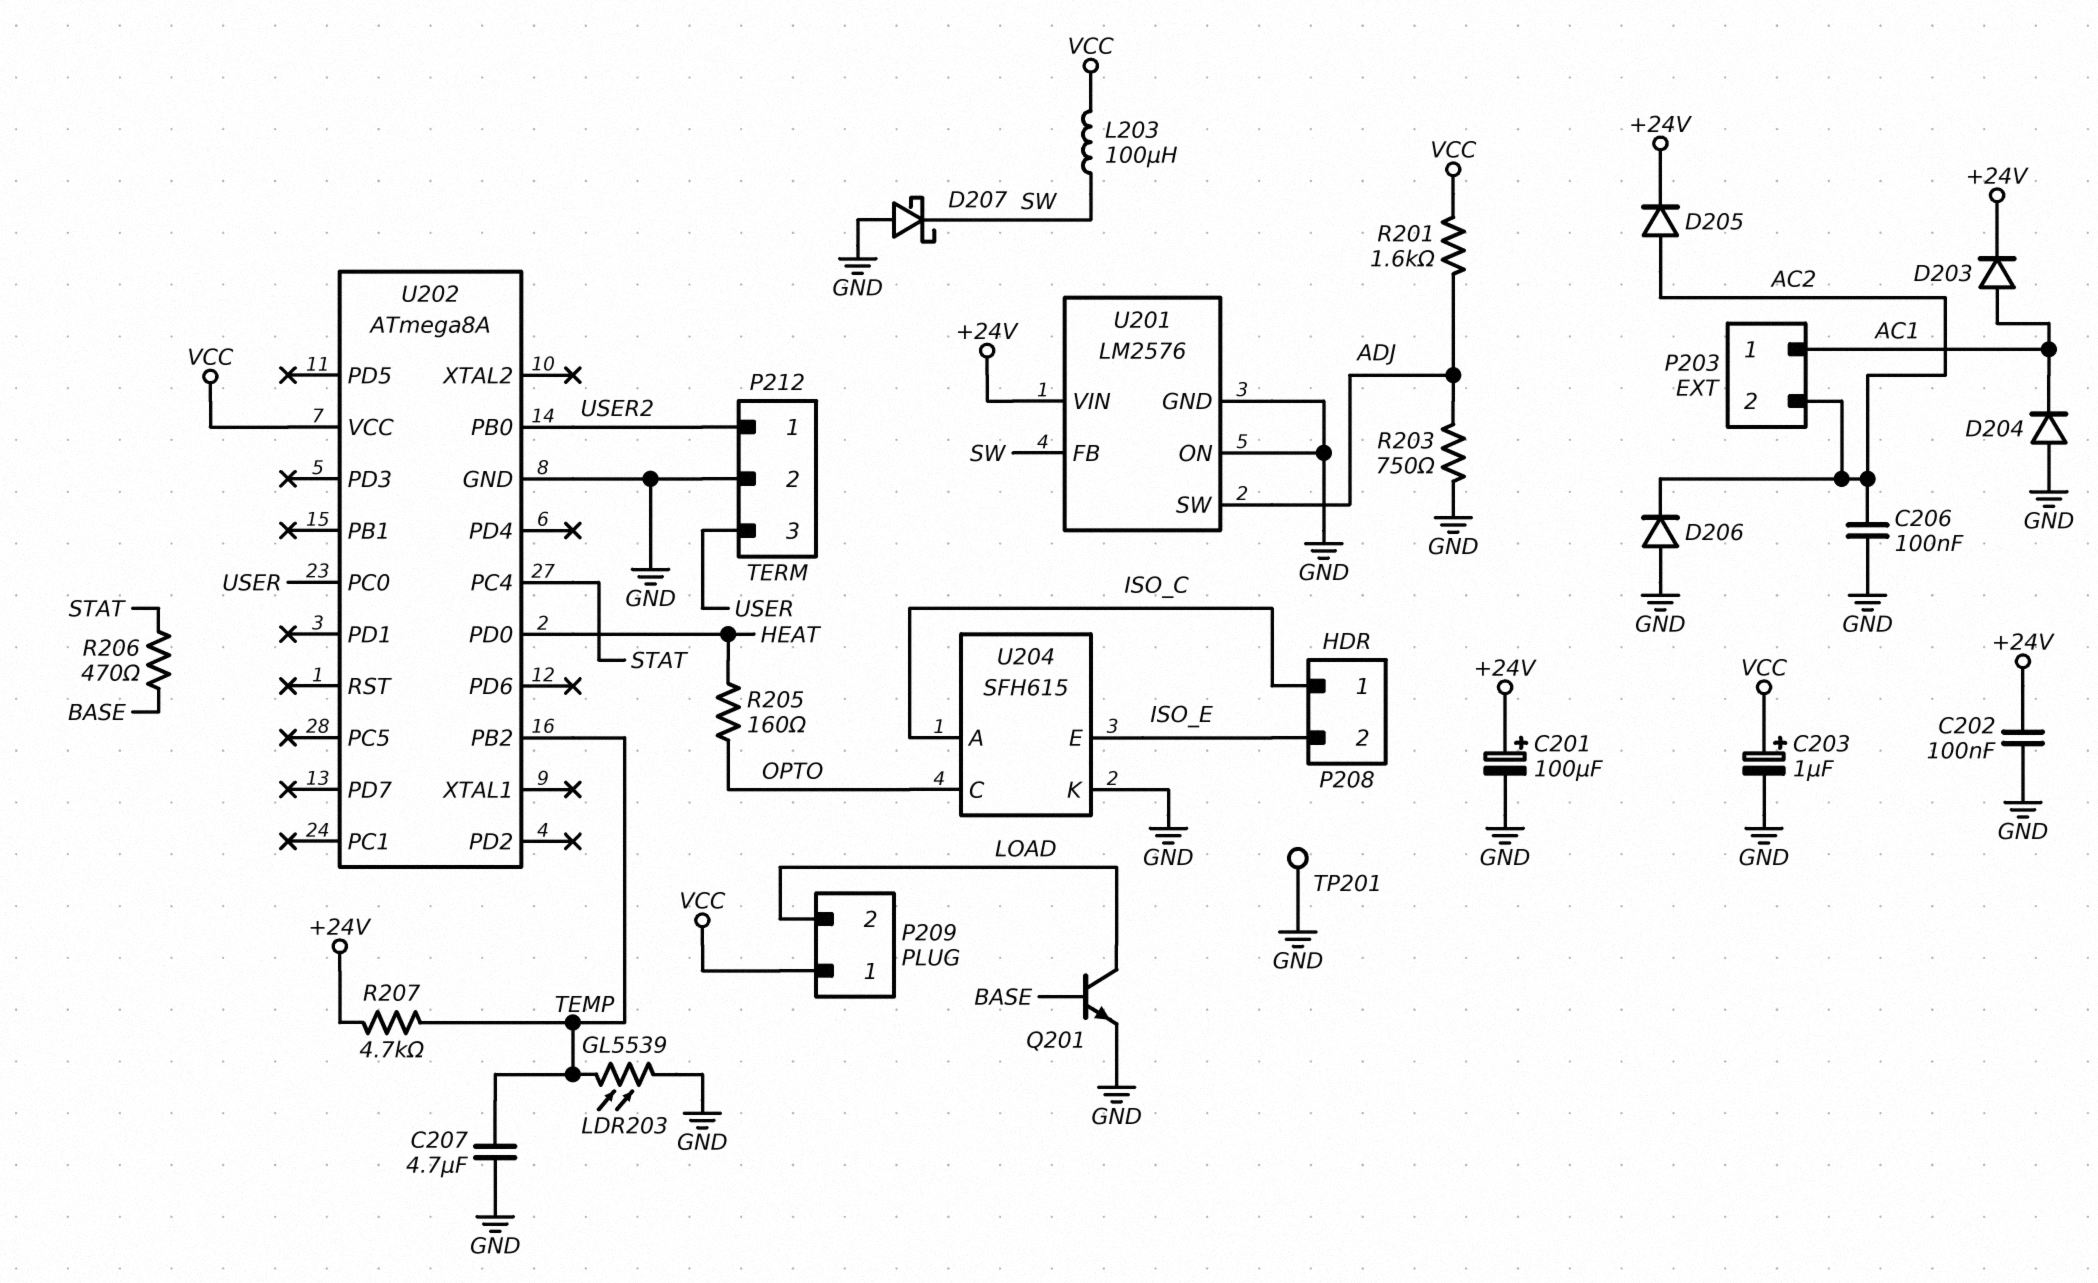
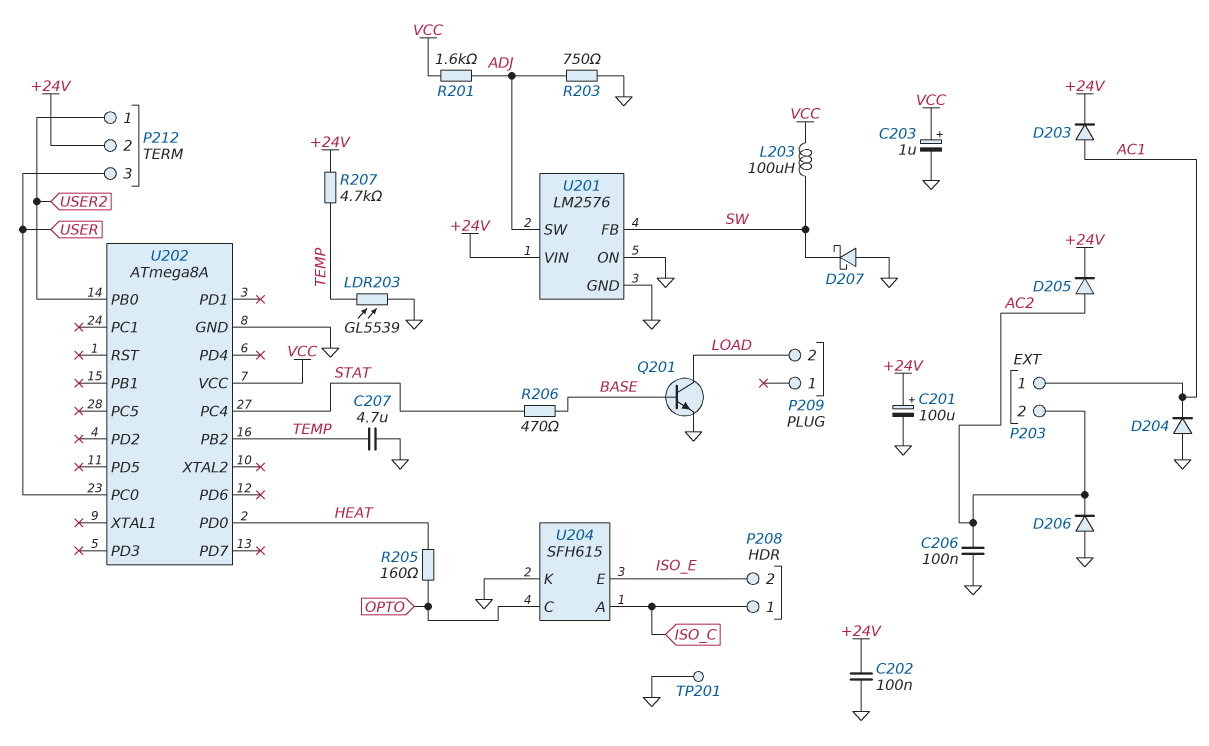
P209 pin 1: VCC -> none
P212 pin 2: GND -> +24V

